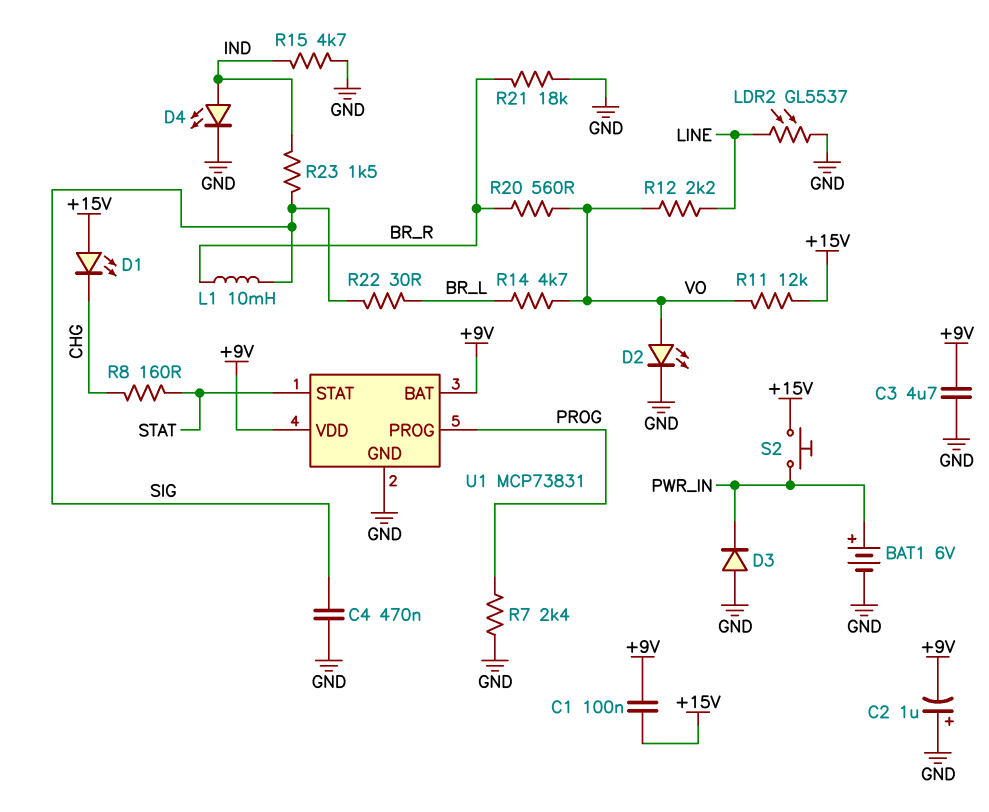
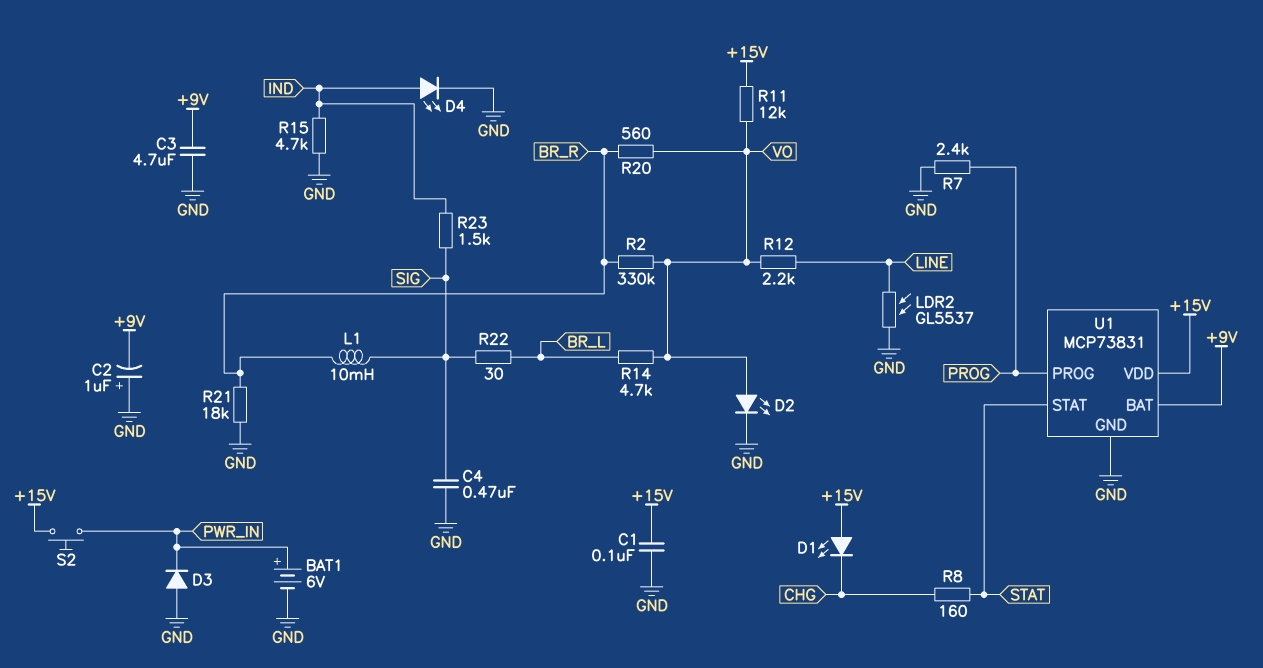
C1: 100nF (+9V, +15V) -> 100nF (+15V, GND)
R2: none -> 330k (BR_R, VO)
U1 pin VDD: +9V -> +15V

